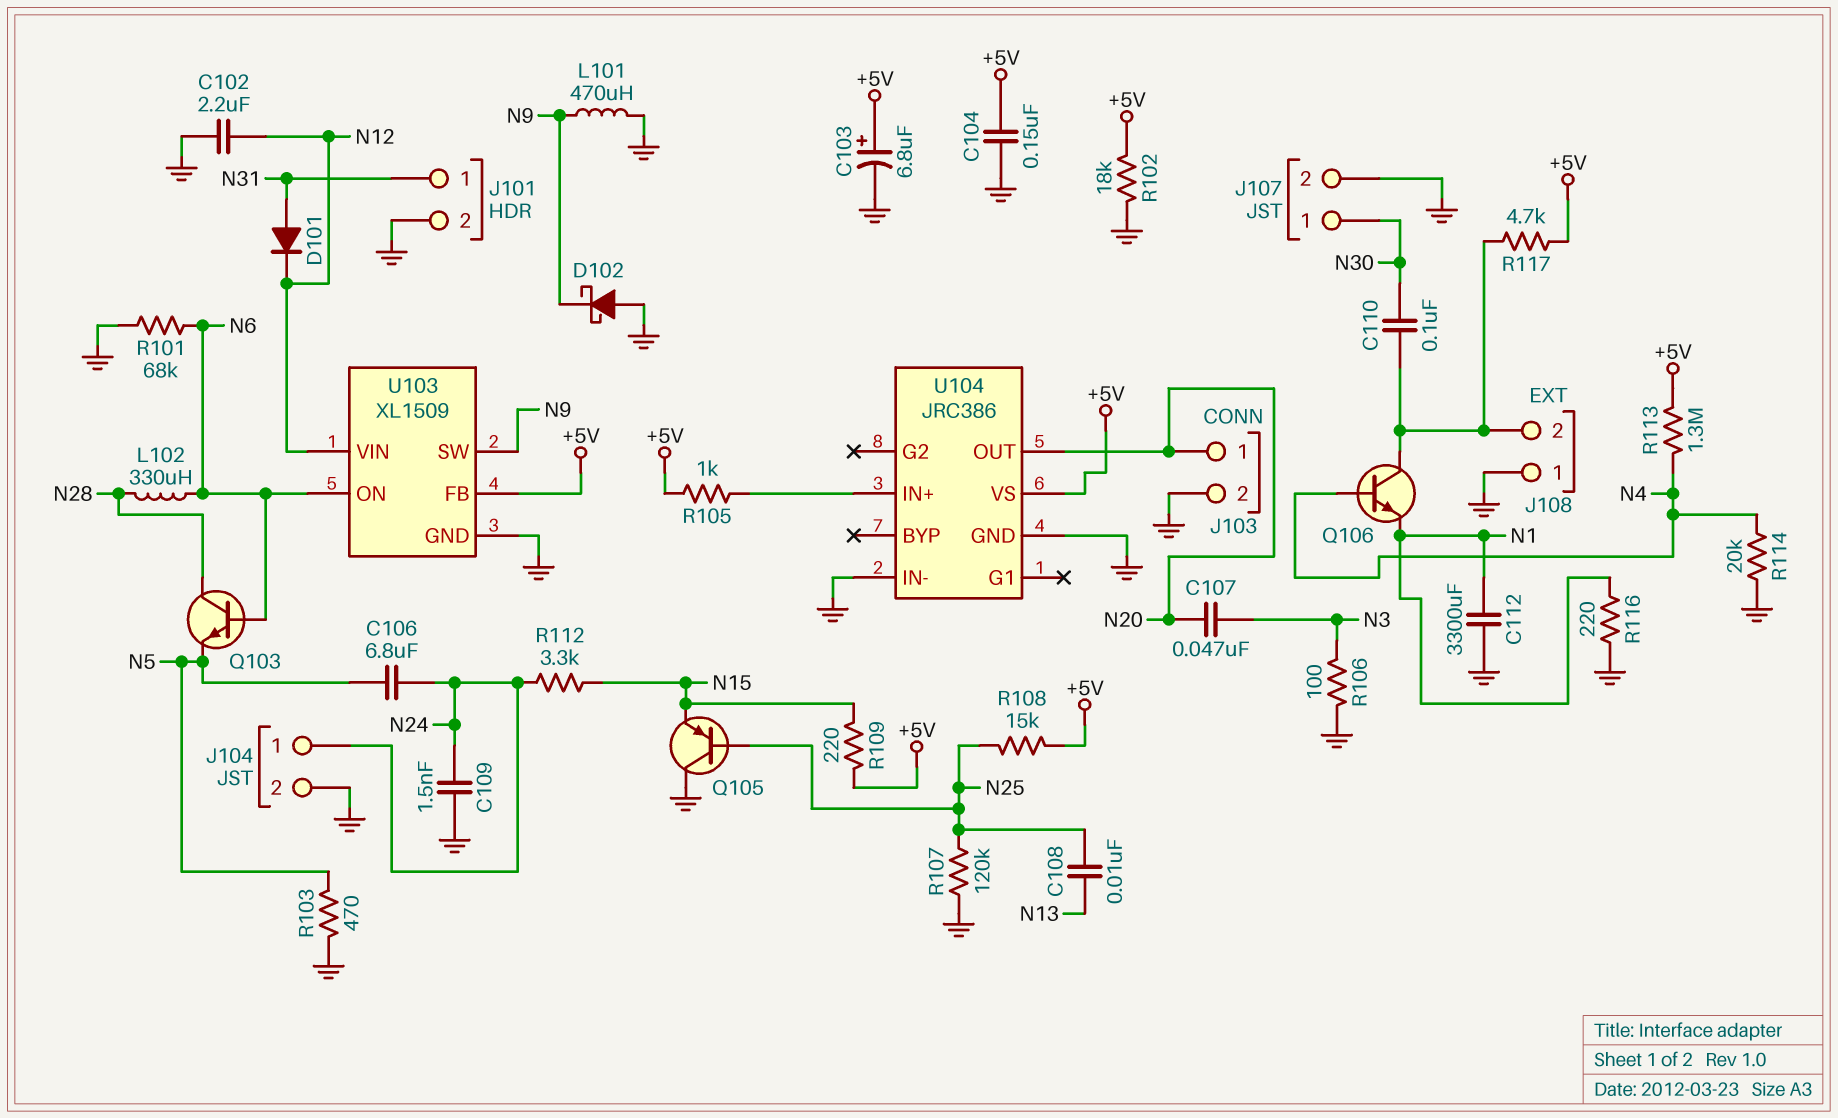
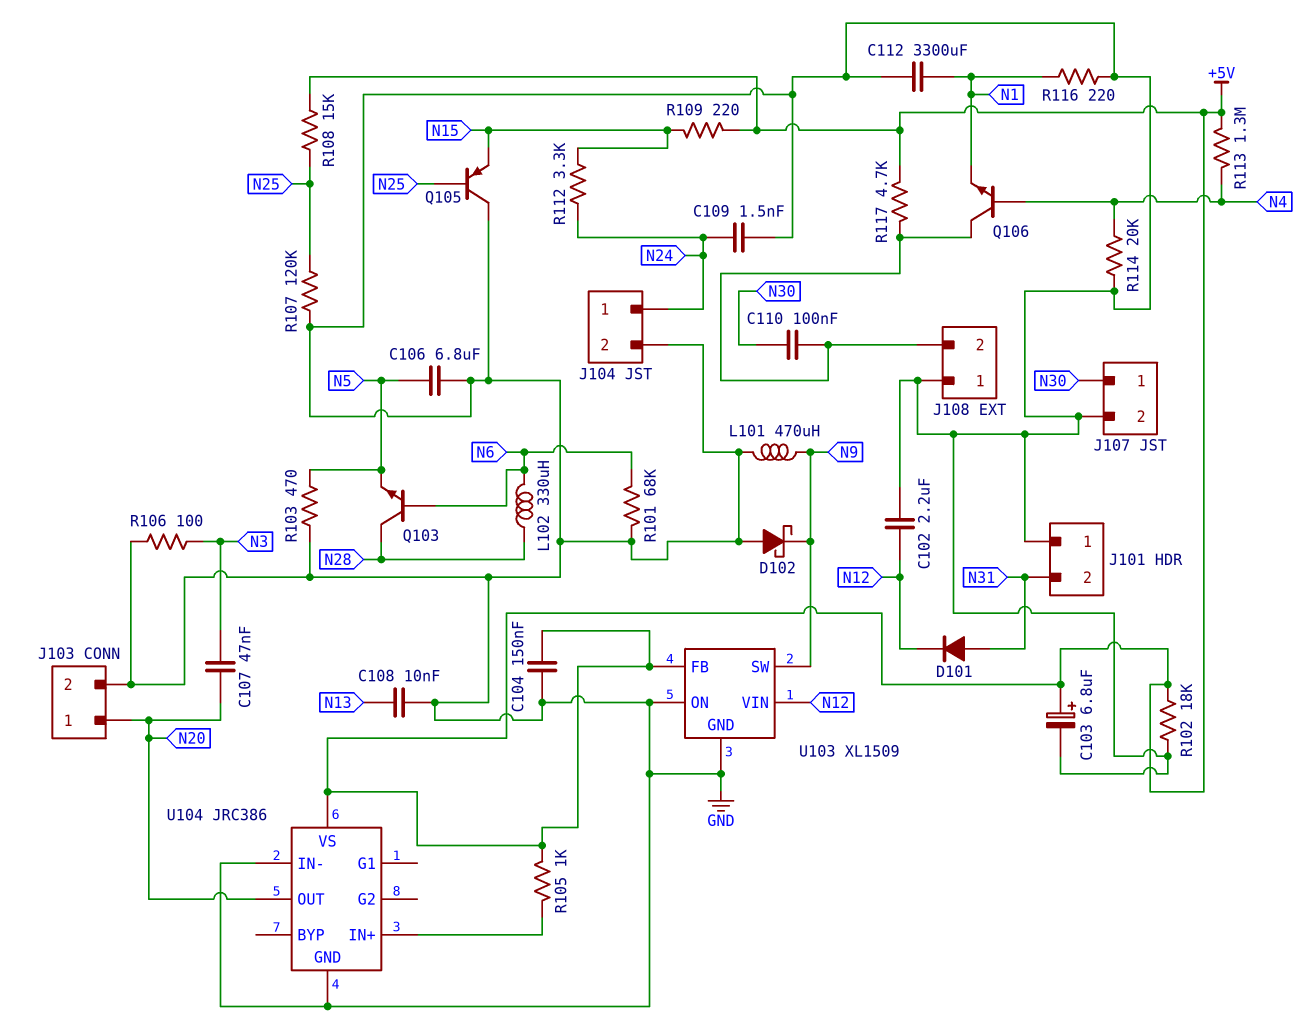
C106: 6.8uF (N5, N24) -> 6.8uF (GND, N5)
C108: 10nF (N13, N25) -> 10nF (GND, N13)
J101 pin 1: N31 -> GND
J101 pin 2: GND -> N31
U103 pin ON: N6 -> GND

